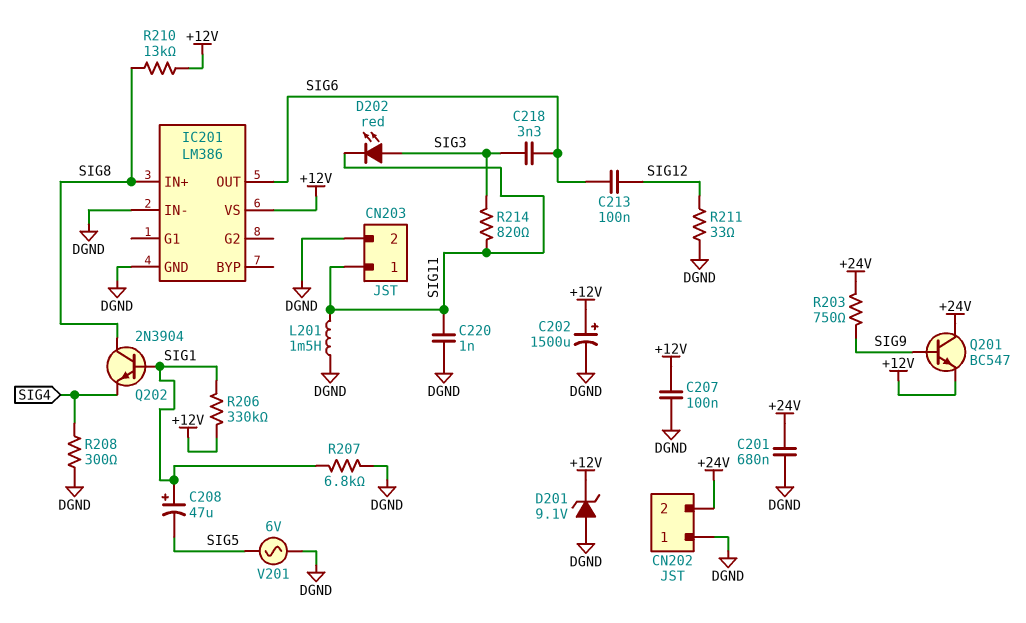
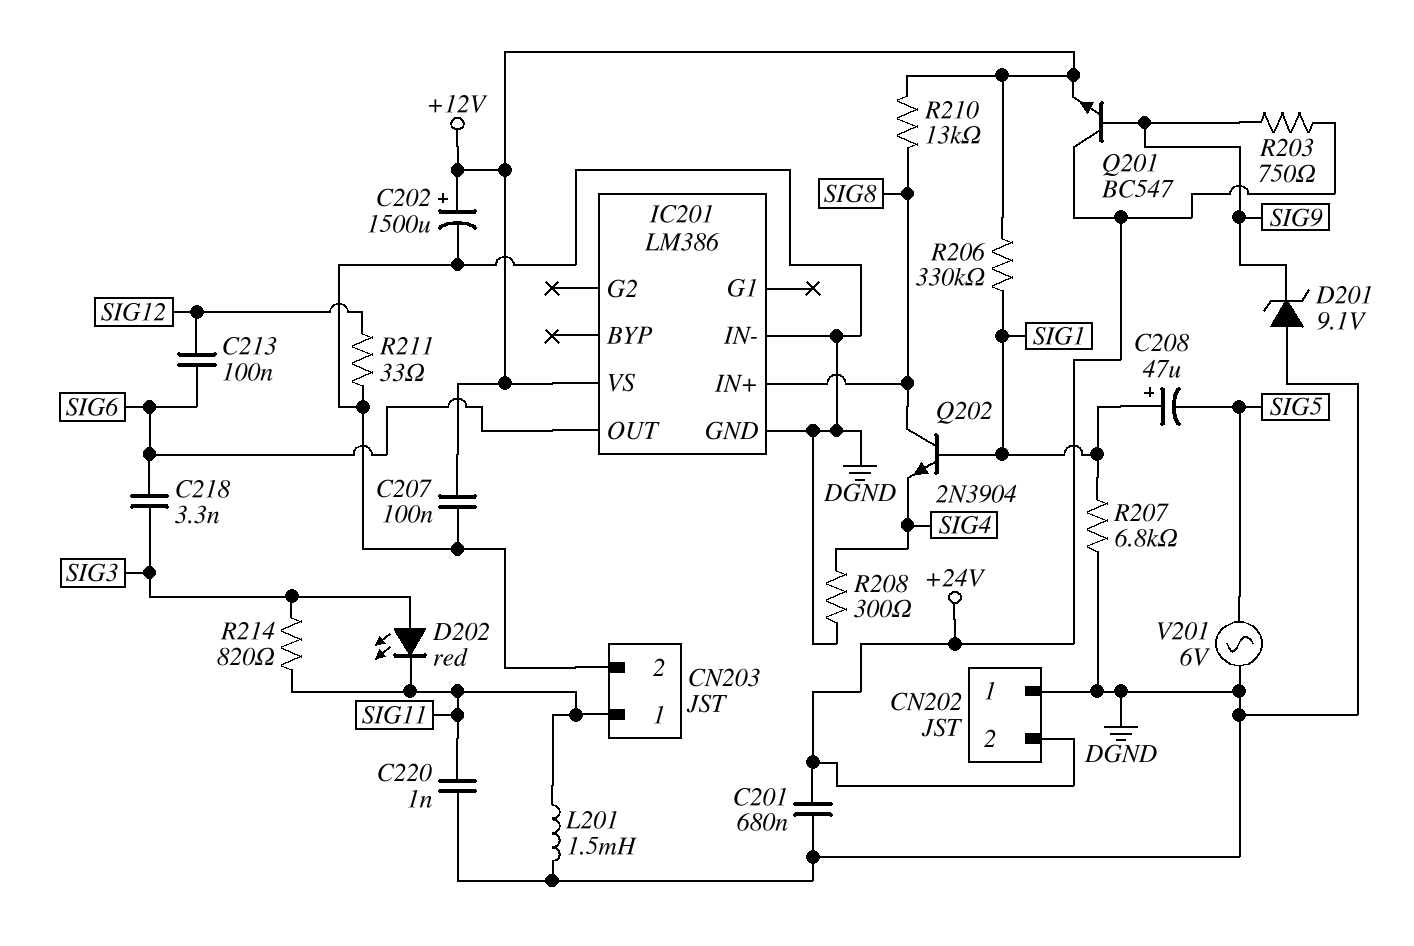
D201: zener 9.1V (A DGND, K +12V) -> zener 9.1V (A DGND, K SIG9)

